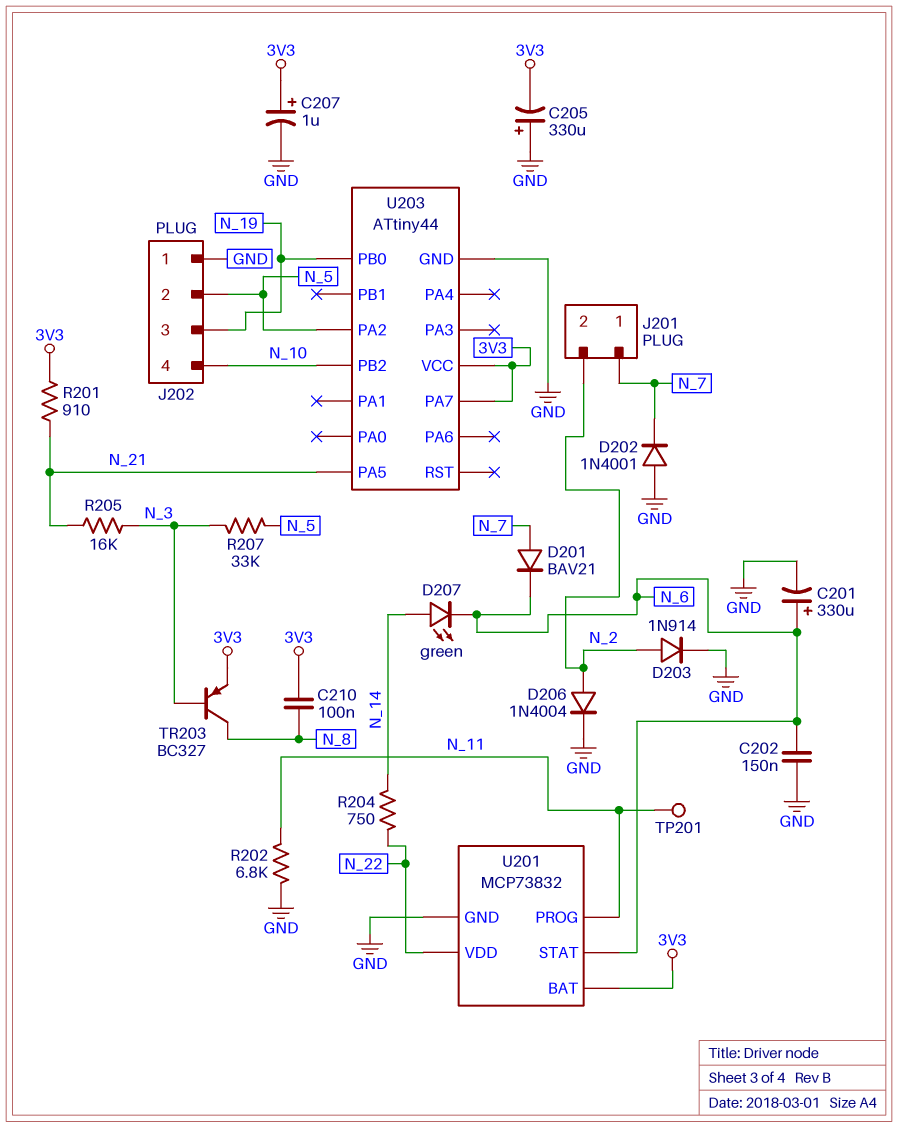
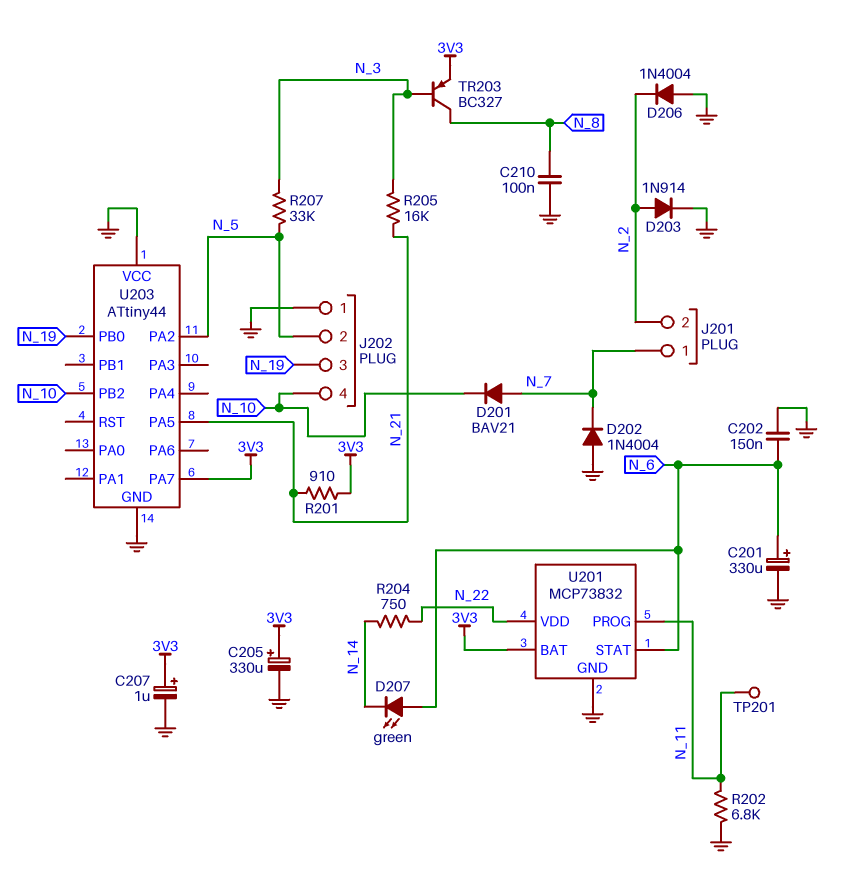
C205: 330uF (plus GND, minus 3V3) -> 330uF (plus 3V3, minus GND)
C210: 100nF (3V3, N_8) -> 100nF (GND, N_8)
D201: diode BAV21 (A N_7, K N_6) -> diode BAV21 (A N_7, K N_10)
D202: diode 1N4001 (A GND, K N_7) -> diode 1N4004 (A GND, K N_7)
D206: diode 1N4004 (A N_2, K GND) -> diode 1N4004 (A GND, K N_2)
D207: LED green (A N_14, K N_6) -> LED green (A N_6, K N_14)
U203 pin VCC: 3V3 -> GND

